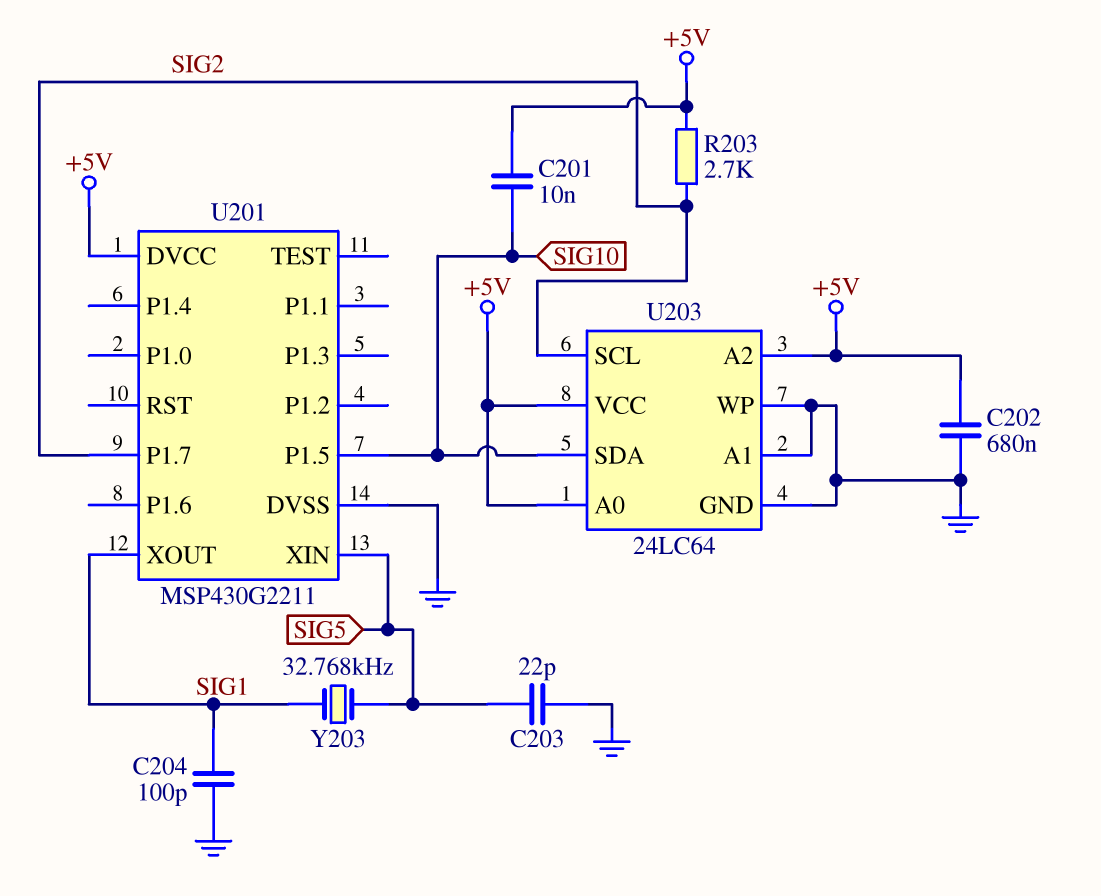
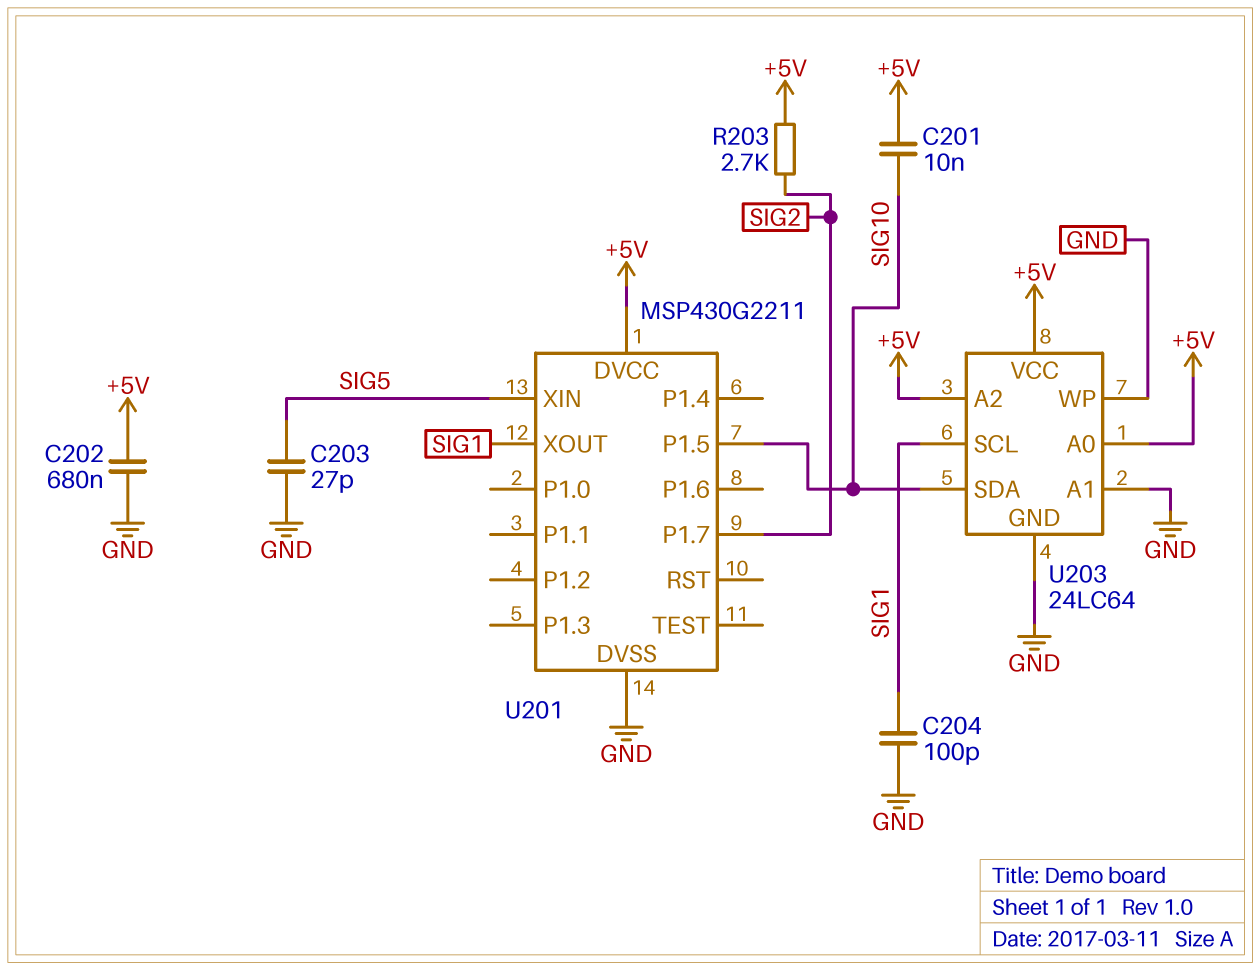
C203: 22pF (GND, SIG5) -> 27pF (GND, SIG5)
U203 pin SCL: SIG2 -> SIG1
Y203: 32.768kHz (SIG1, SIG5) -> none

